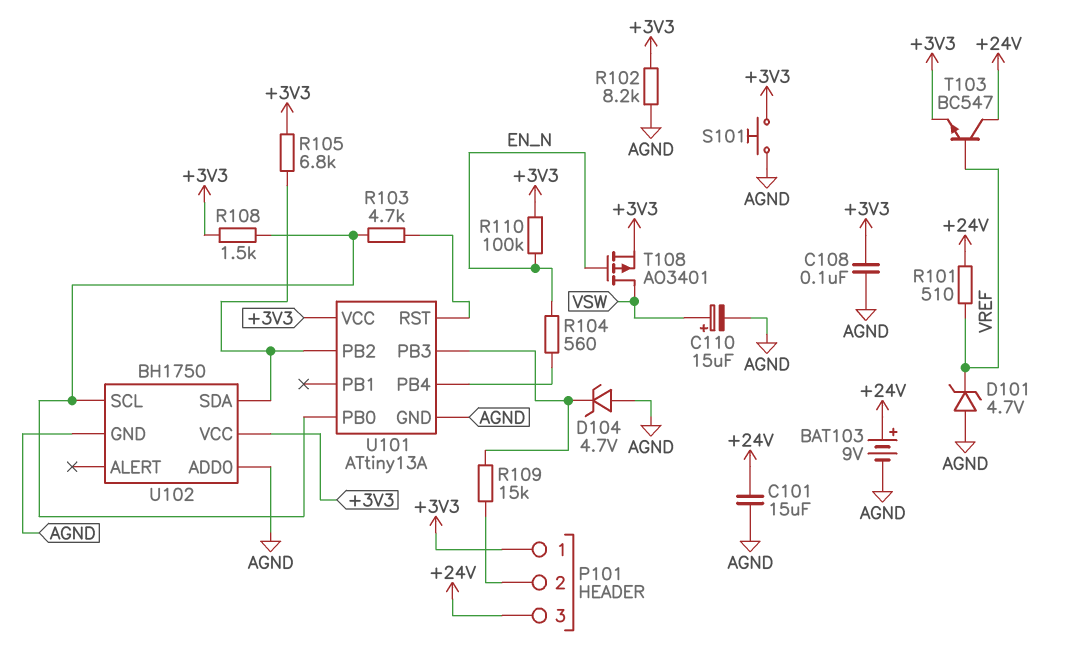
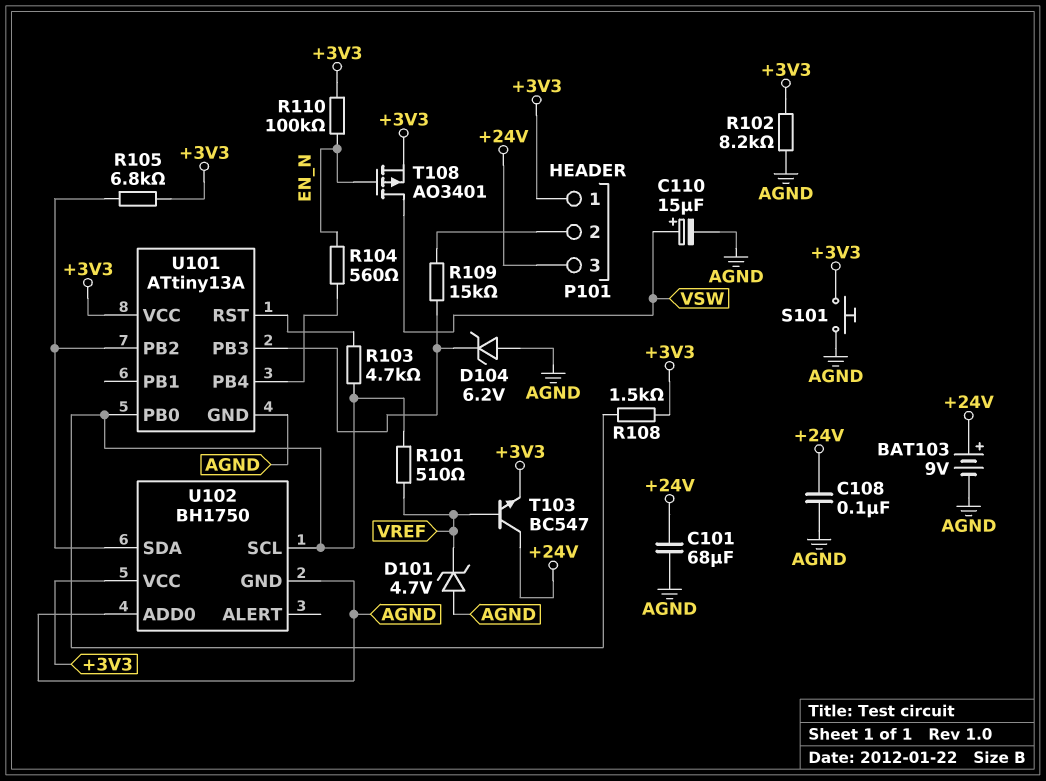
C101: 15uF (+24V, AGND) -> 68uF (+24V, AGND)
C108: 100nF (+3V3, AGND) -> 100nF (+24V, AGND)
D104: zener 4.7V (A AGND, K U101/PB3) -> zener 6.2V (A AGND, K U101/PB3)
R101: 510 (+24V, VREF) -> 510 (U101/PB0, VREF)

